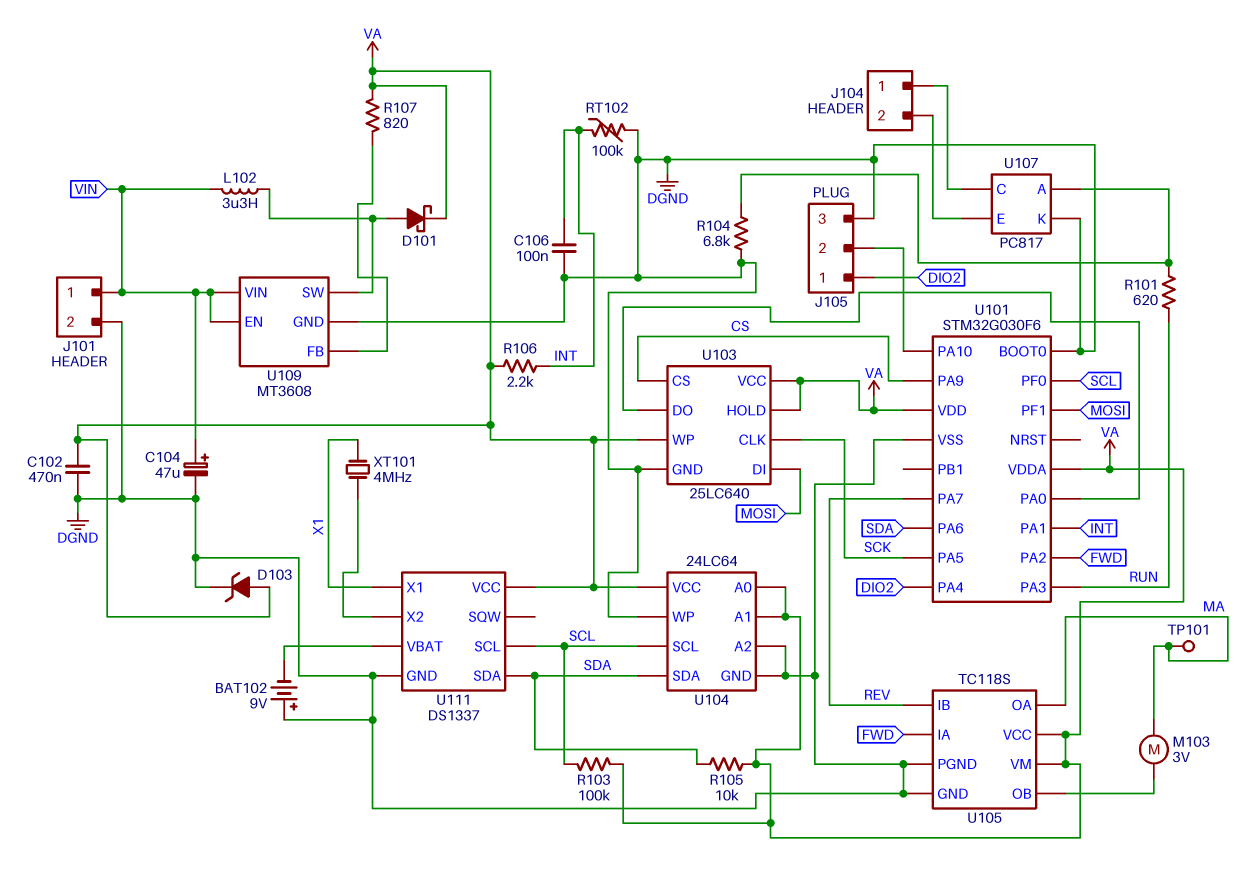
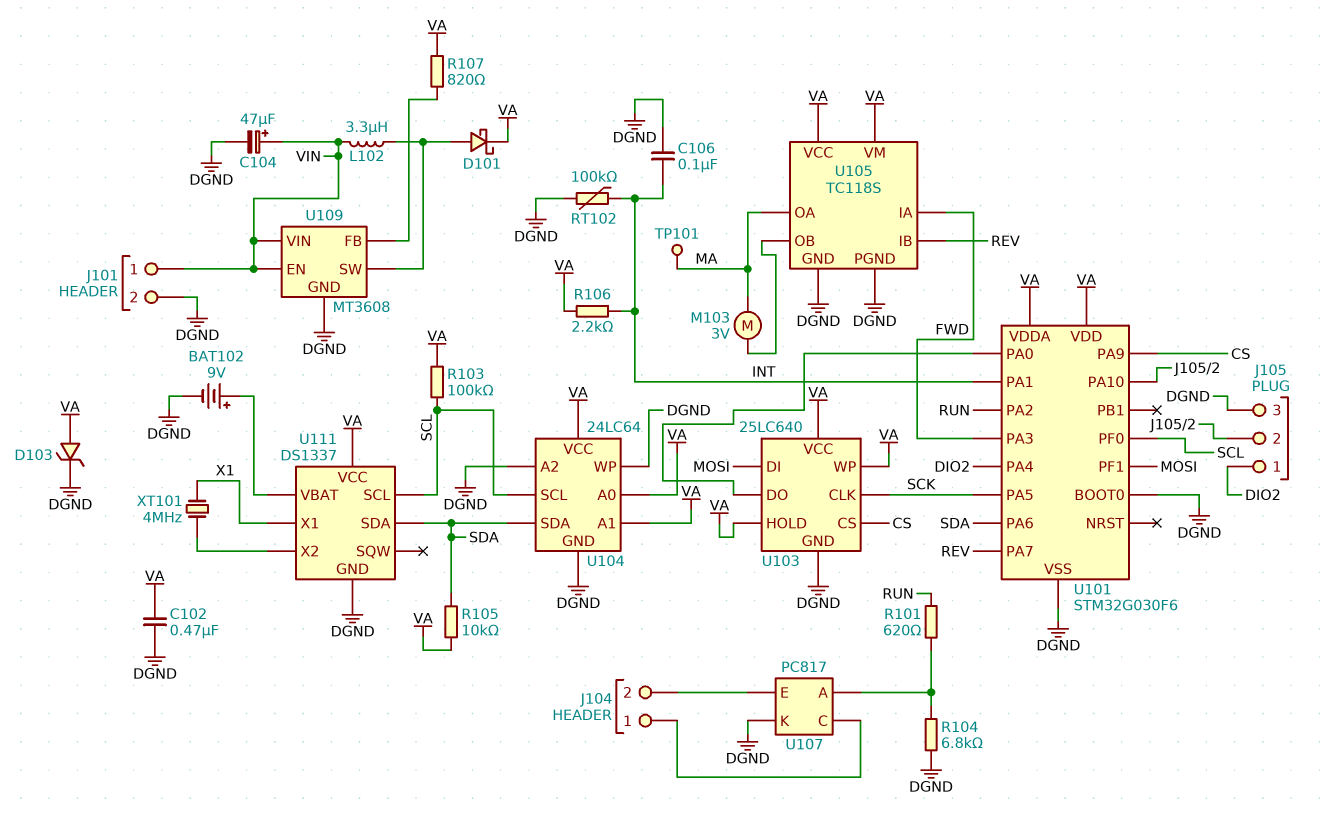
BAT102: 9V (plus DGND, minus U111/VBAT) -> 9V (plus U111/VBAT, minus DGND)
U101 pin PA2: FWD -> RUN
U101 pin PA3: RUN -> FWD

